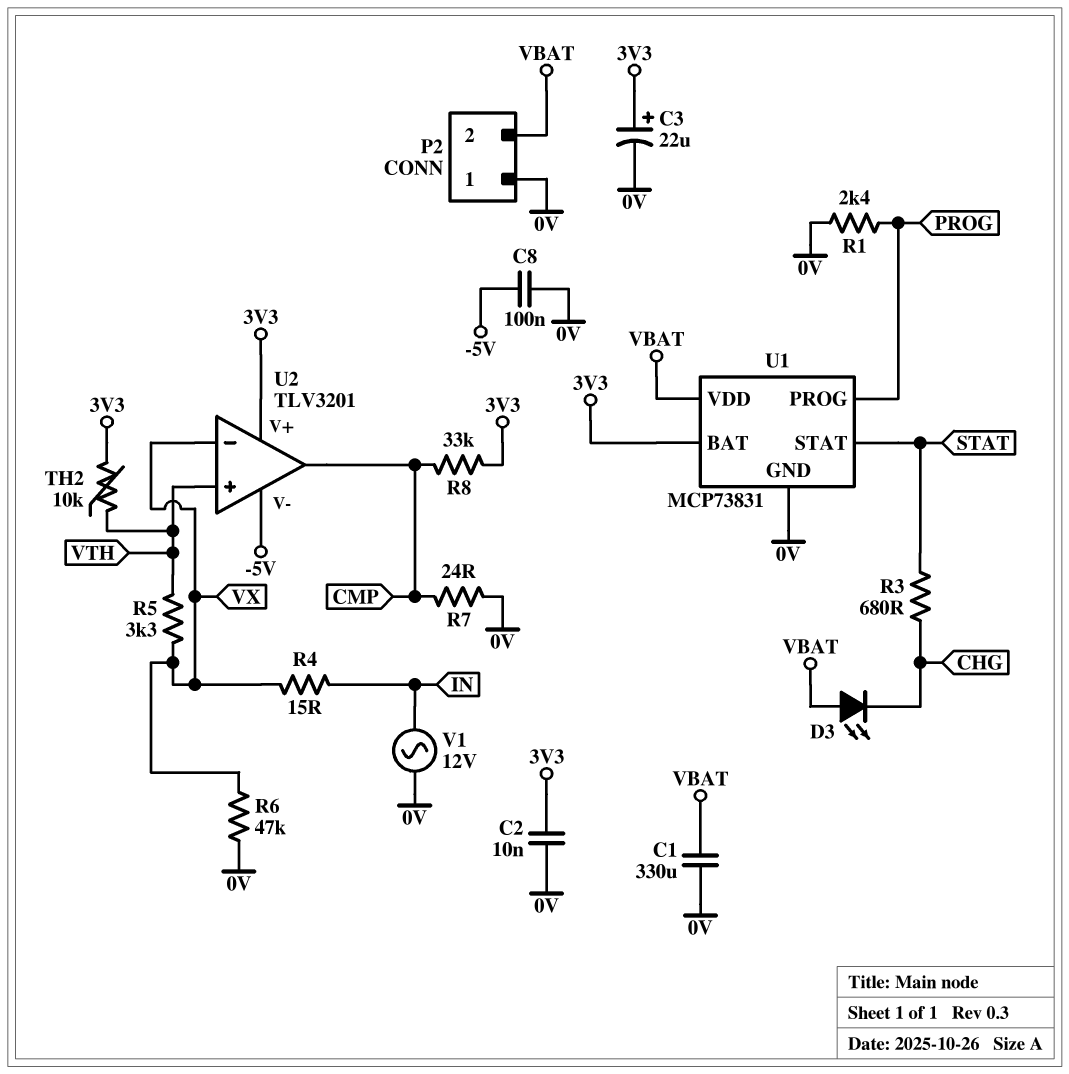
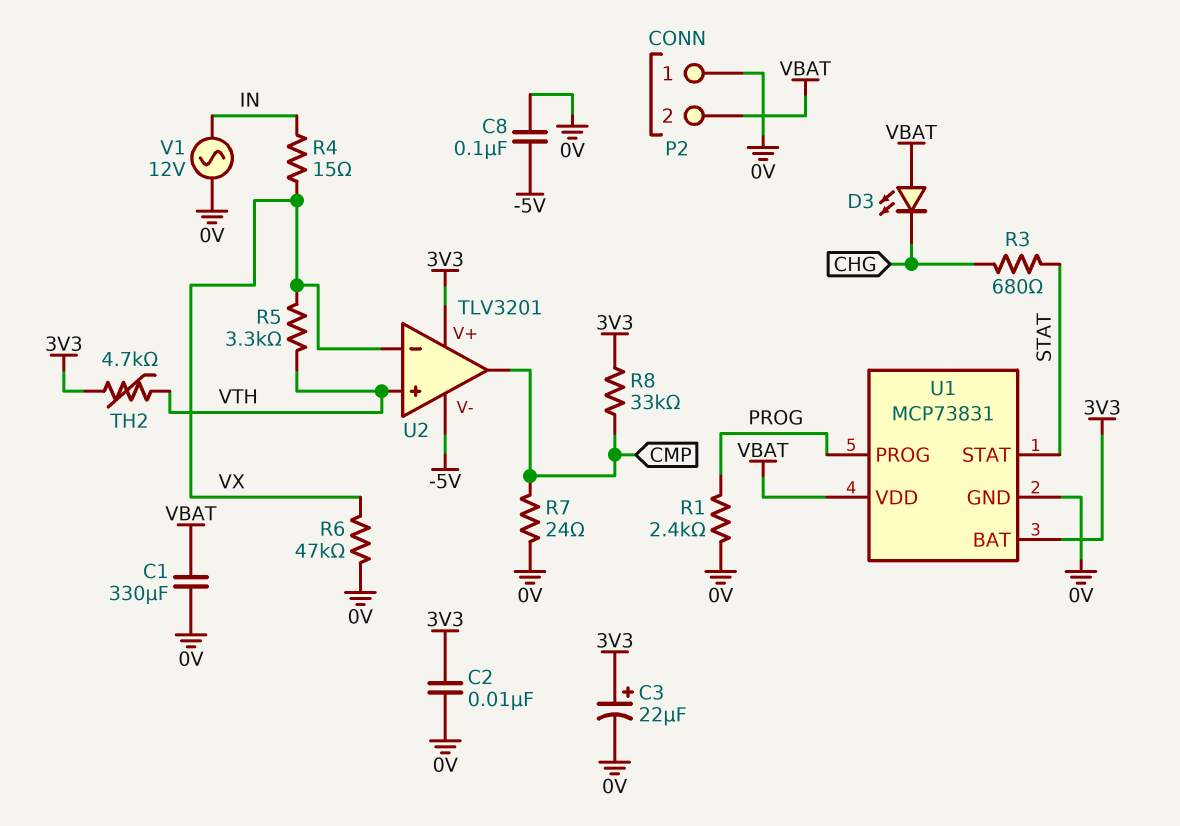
TH2: 10k (3V3, VTH) -> 4.7k (3V3, VTH)

